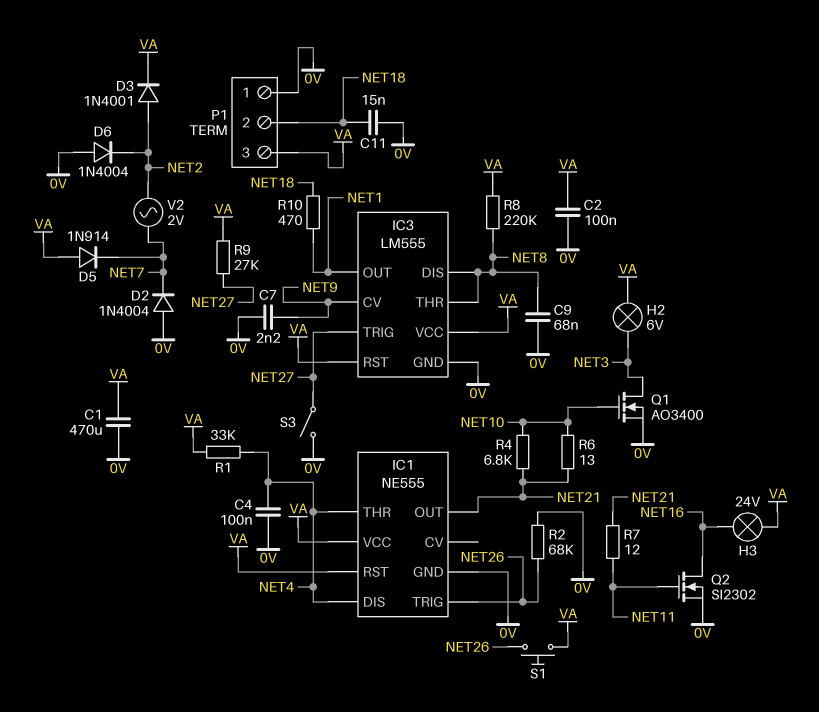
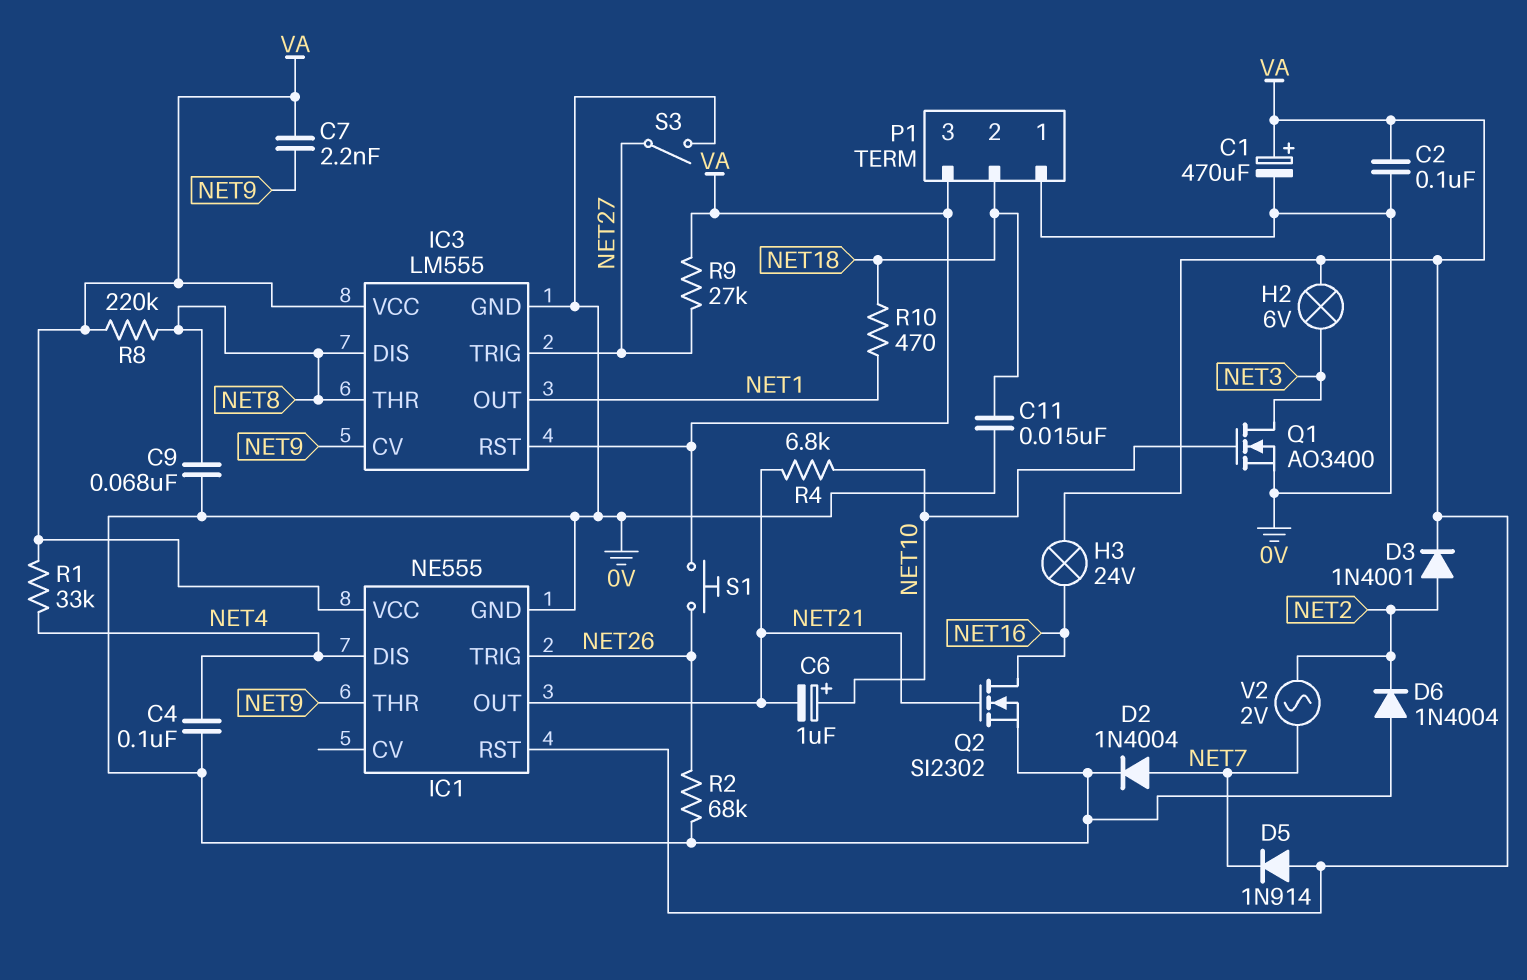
C1: 470uF (0V, VA) -> 470uF (plus VA, minus 0V)
C6: none -> 1uF (plus NET10, minus NET21)
C7: 2.2nF (0V, NET9) -> 2.2nF (NET9, VA)
D2: diode 1N4004 (A 0V, K NET7) -> diode 1N4004 (A NET7, K 0V)
IC1 pin THR: NET4 -> NET9
Q2: NMOS SI2302 (G NET11, D NET16, S 0V) -> NMOS SI2302 (G NET21, D NET16, S 0V)
R6: 13 (NET10, NET21) -> none
R7: 12 (NET11, NET21) -> none

